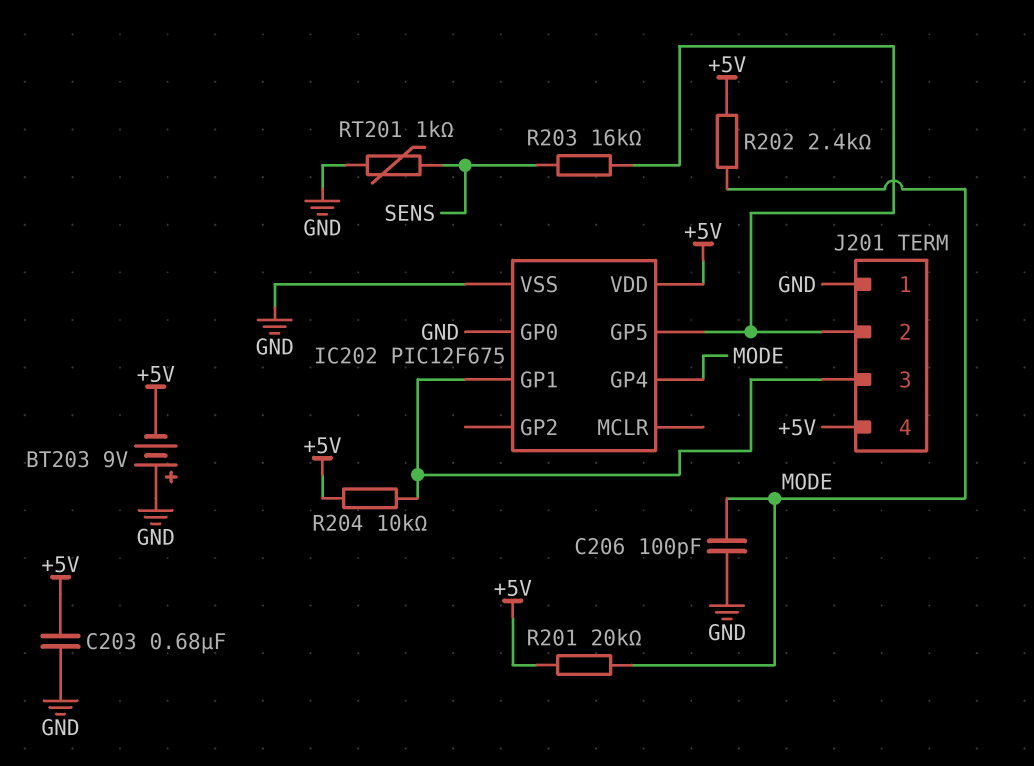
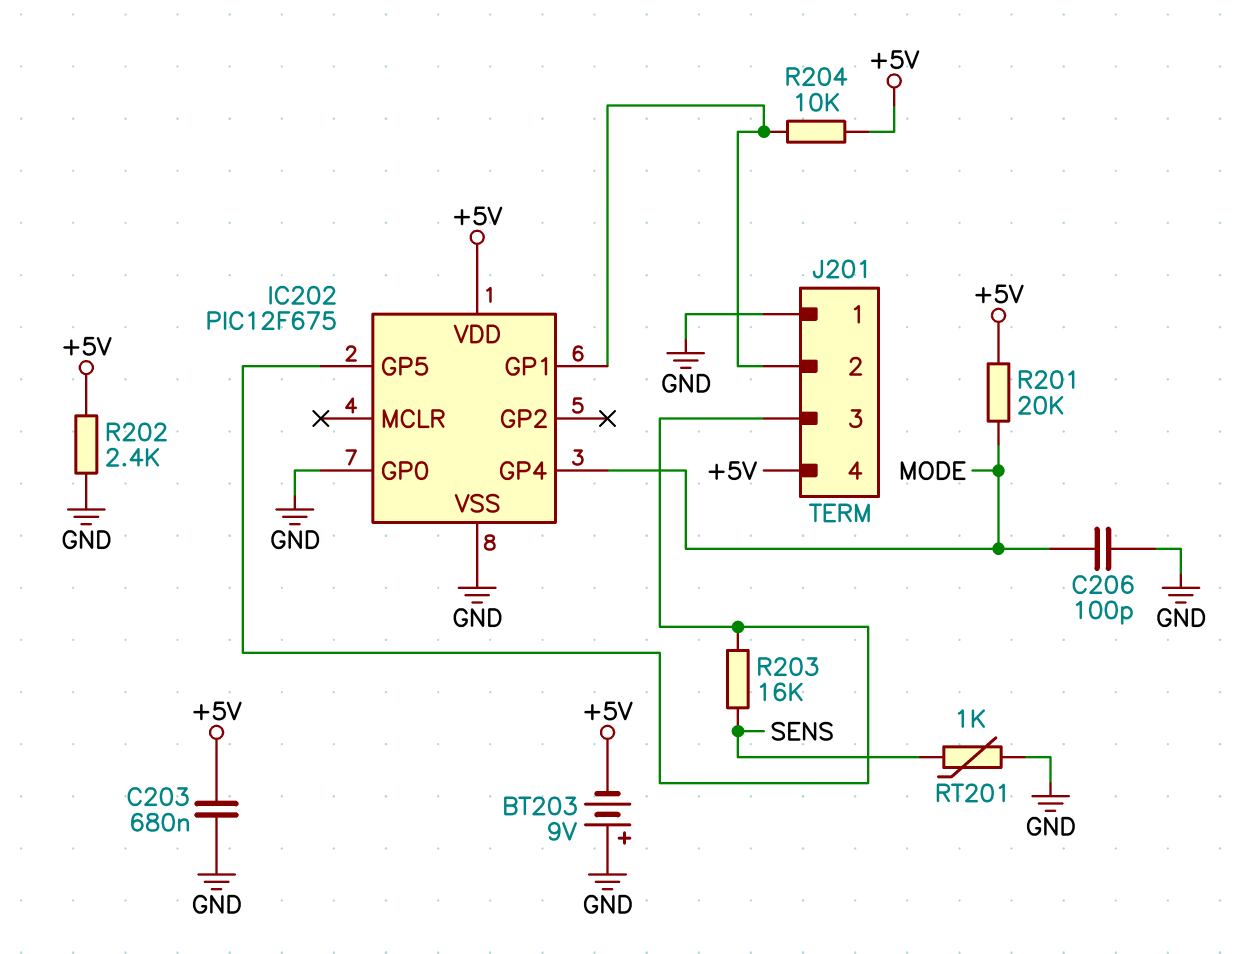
J201 pin 2: IC202/GP5 -> IC202/GP1
J201 pin 3: IC202/GP1 -> IC202/GP5
R202: 2.4k (+5V, MODE) -> 2.4k (+5V, GND)

